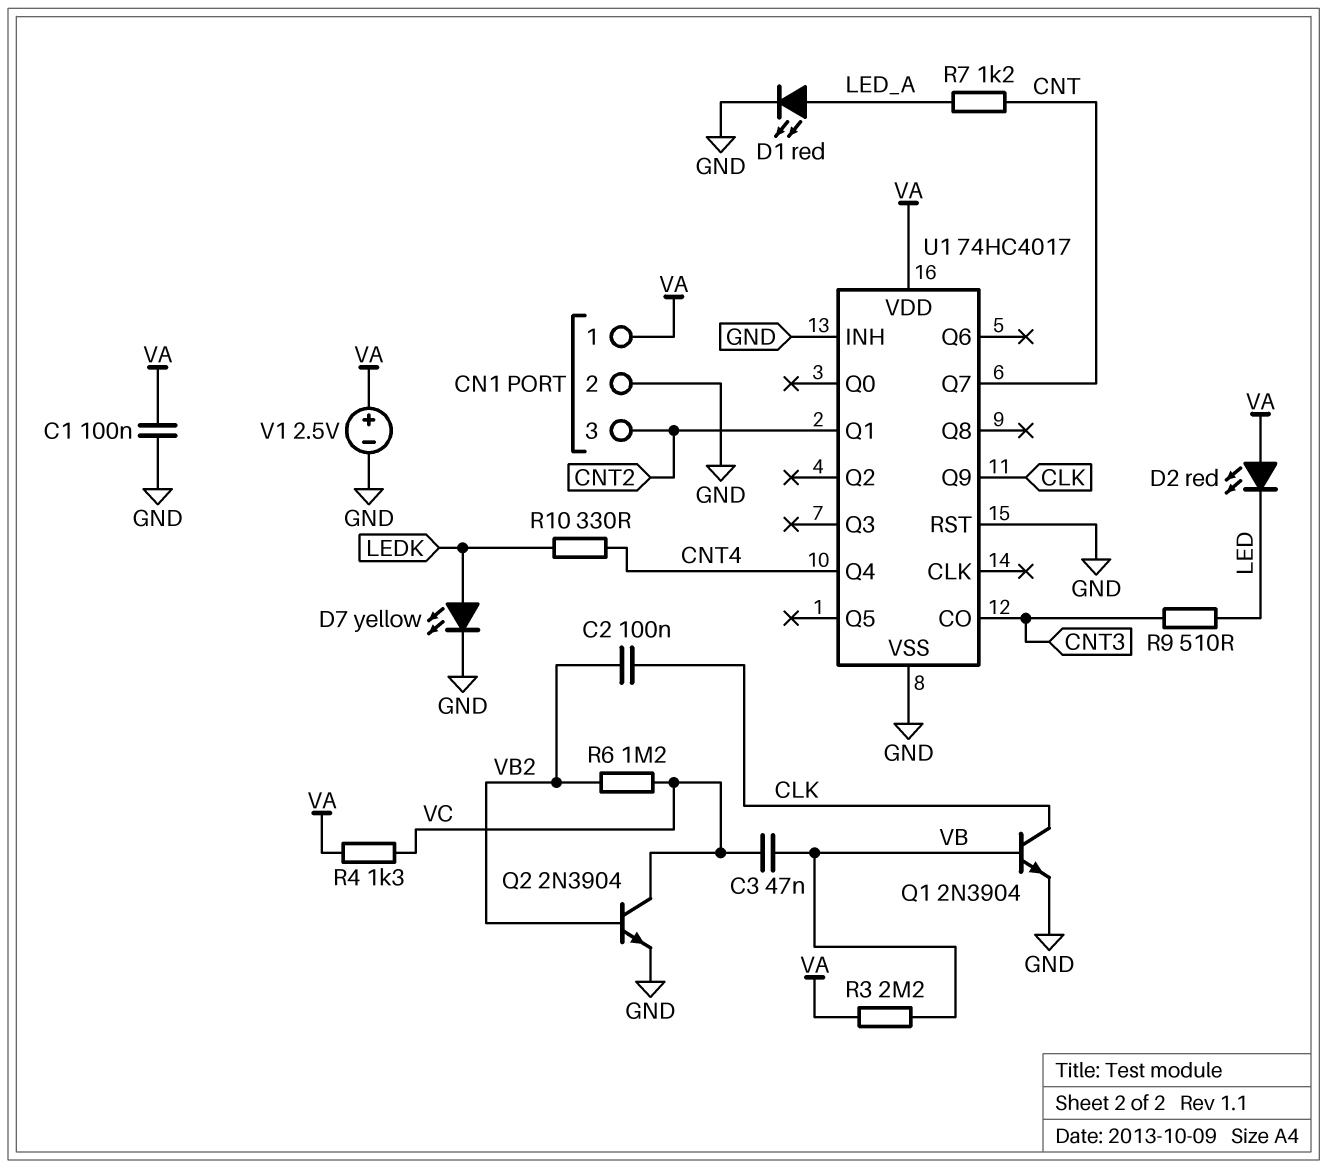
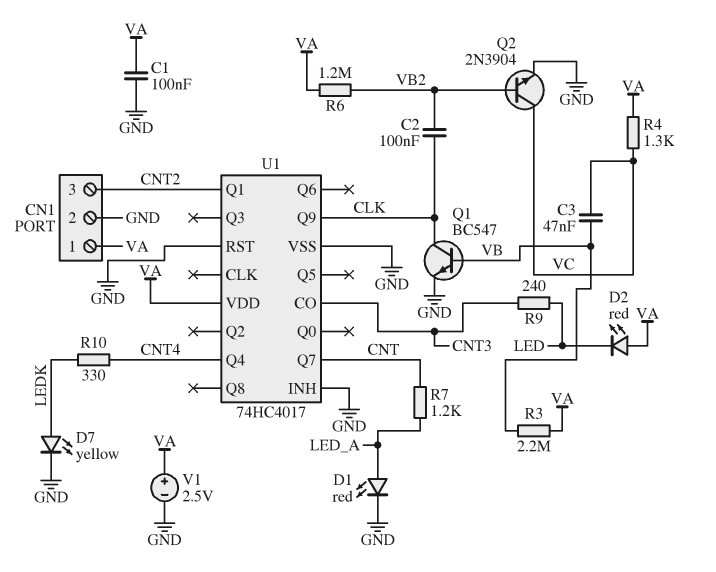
Q1: NPN 2N3904 (B VB, C CLK, E GND) -> NPN BC547 (B VB, C CLK, E GND)
R6: 1.2M (VB2, VC) -> 1.2M (VA, VB2)
R9: 510 (CNT3, LED) -> 240 (CNT3, LED)

